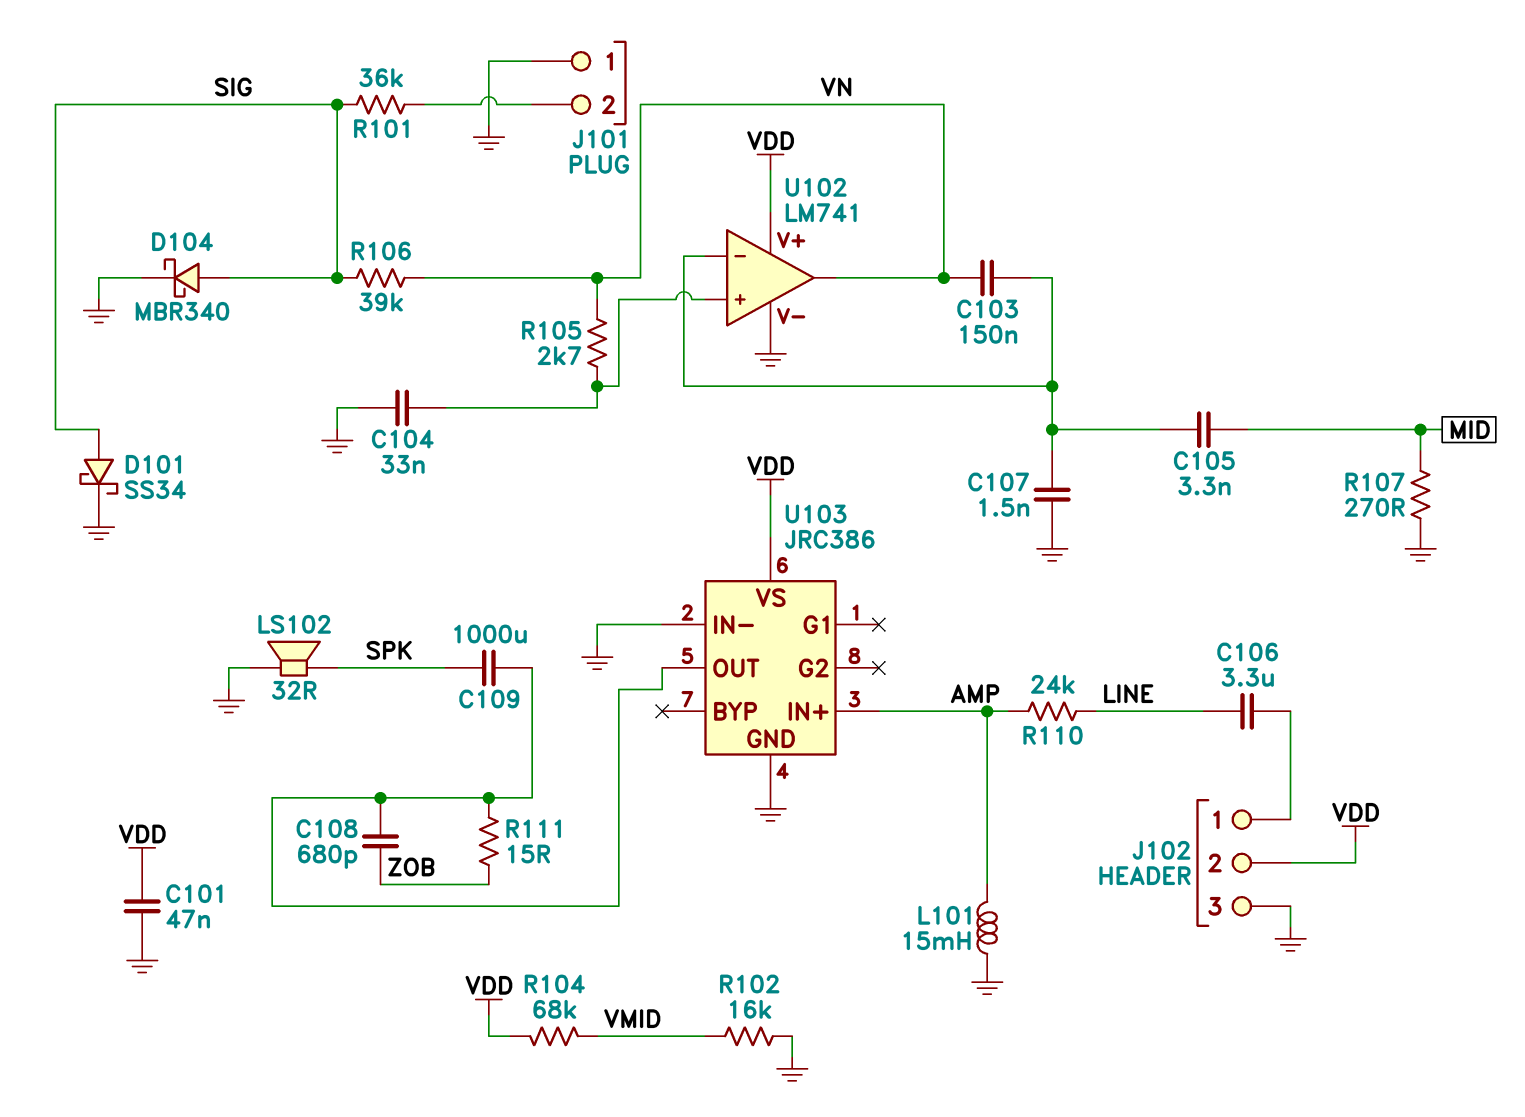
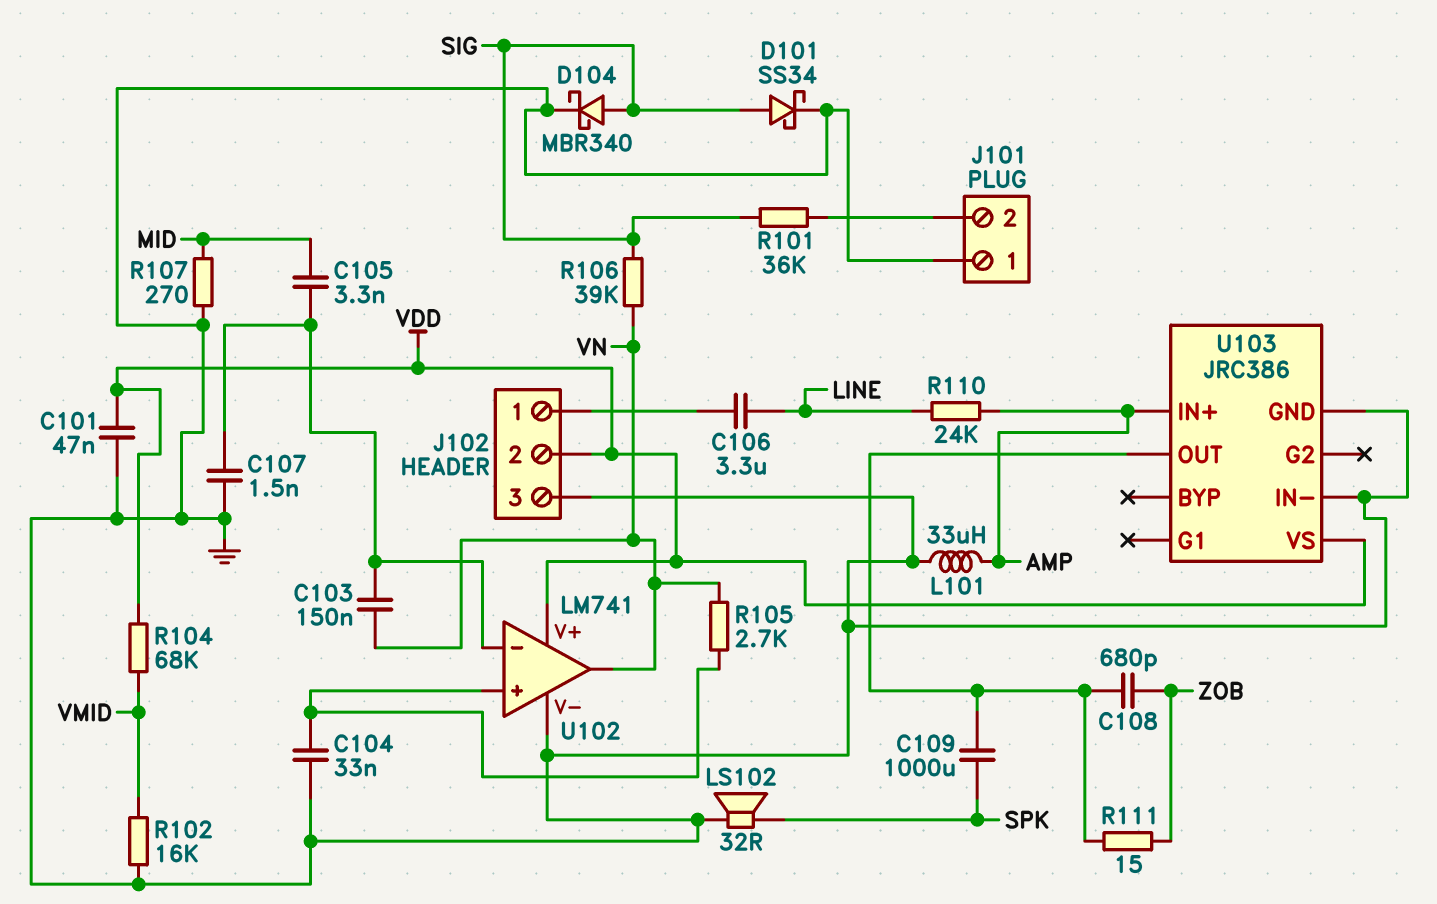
L101: 15mH (AMP, GND) -> 33uH (AMP, GND)

